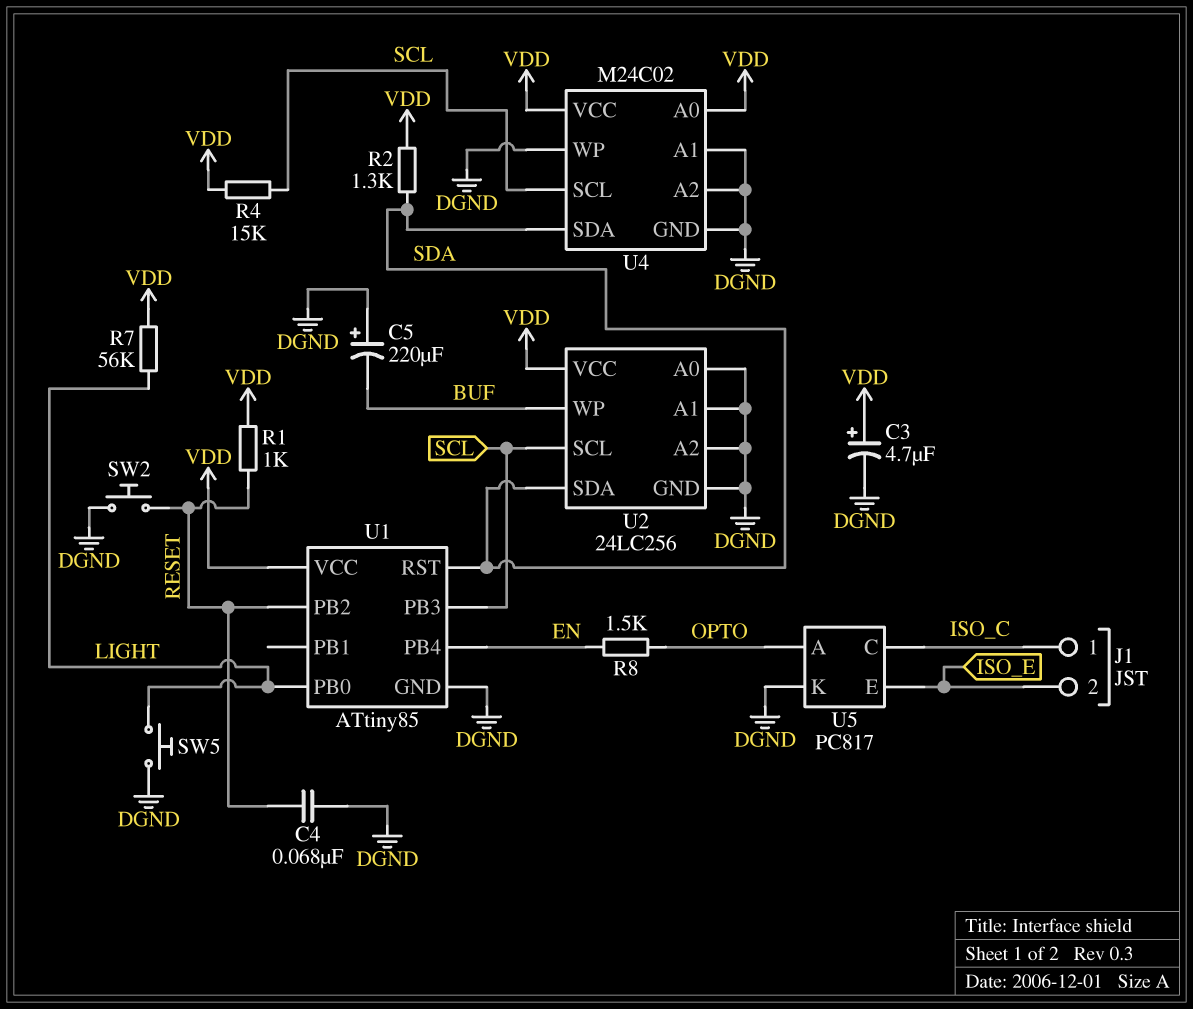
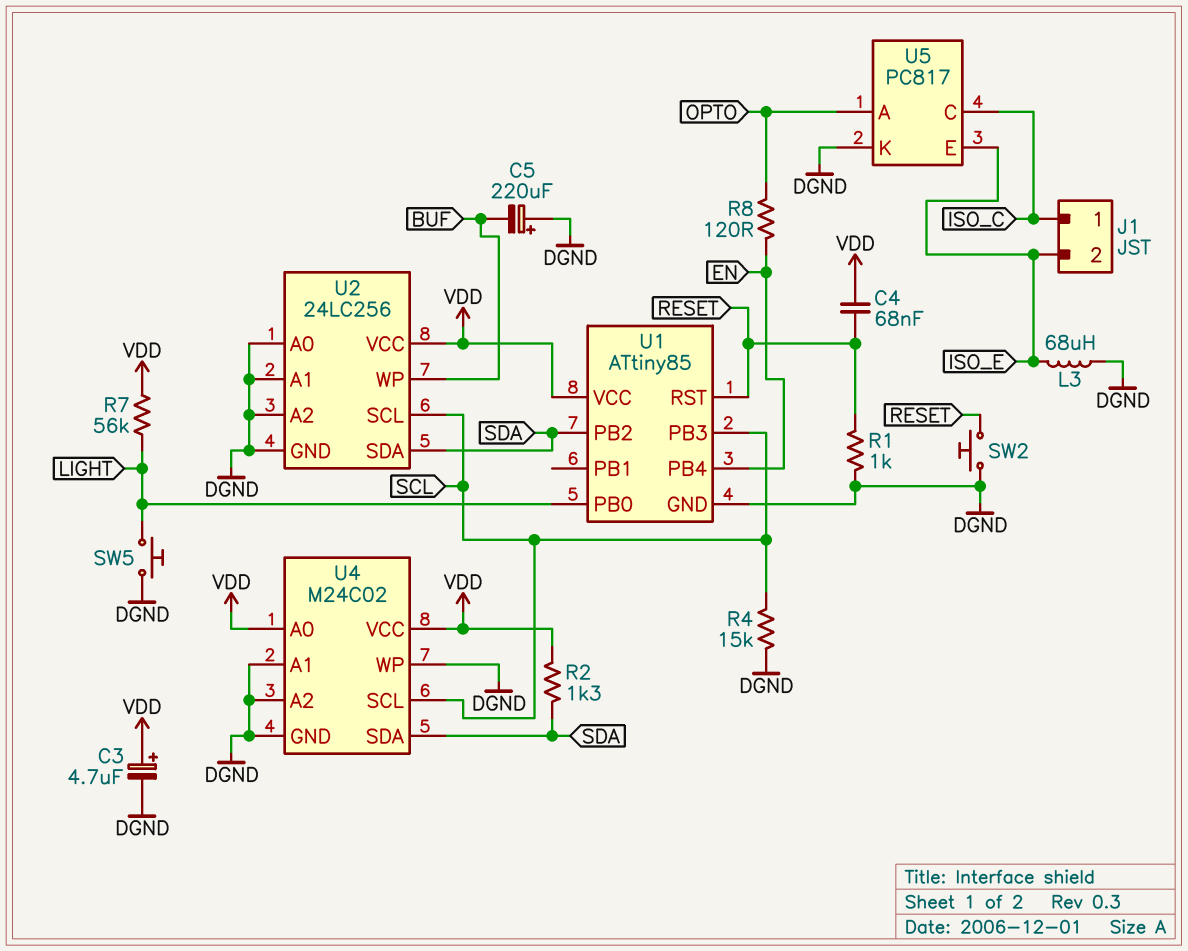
C4: 68nF (DGND, RESET) -> 68nF (RESET, VDD)
L3: none -> 68uH (DGND, ISO_E)
R1: 1k (RESET, VDD) -> 1k (DGND, RESET)
R4: 15k (SCL, VDD) -> 15k (DGND, SCL)
R8: 1.5k (EN, OPTO) -> 120 (EN, OPTO)
U1 pin PB2: RESET -> SDA
U1 pin RST: SDA -> RESET

